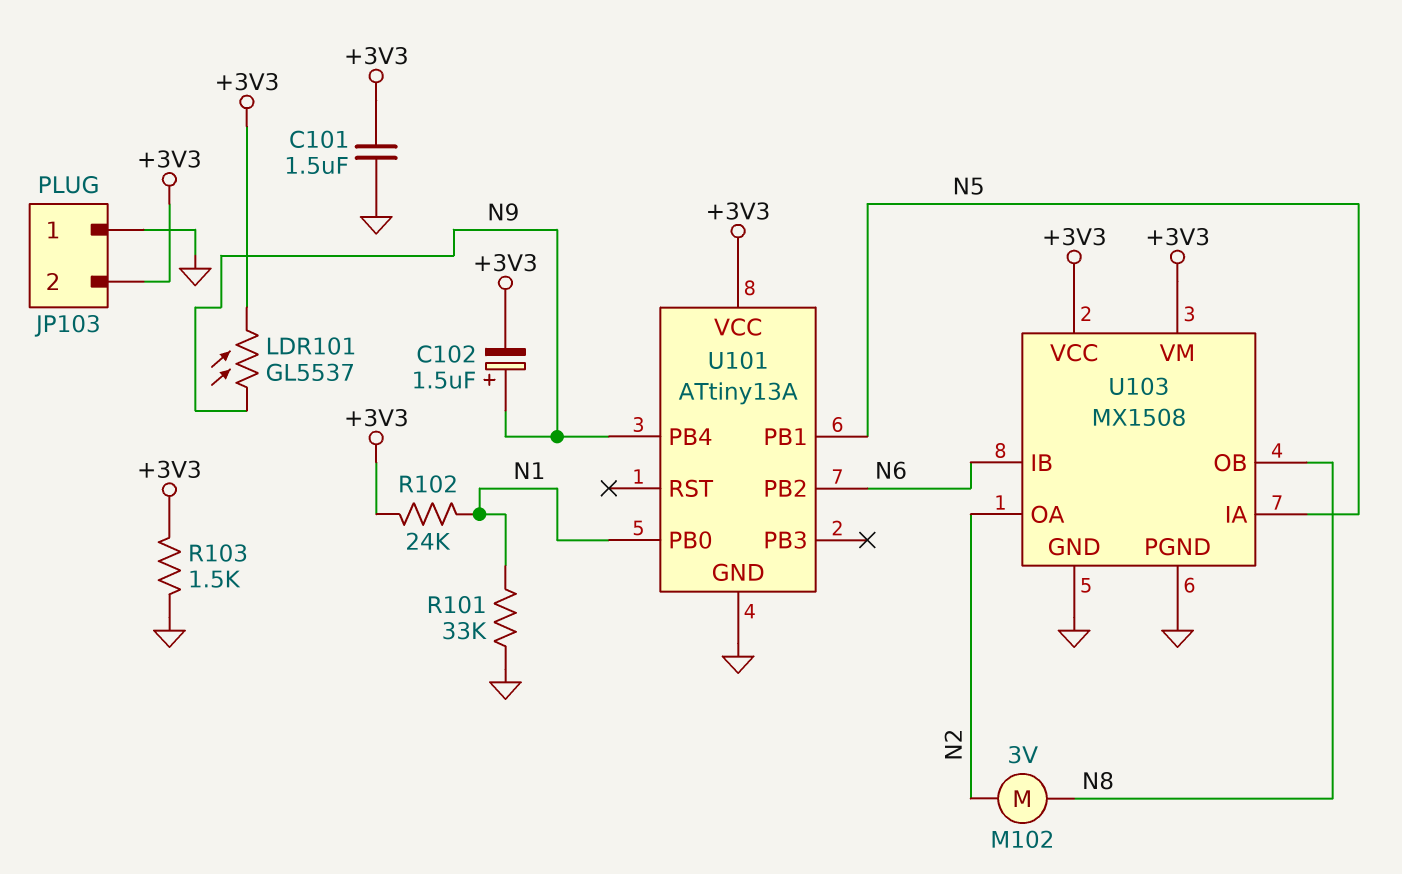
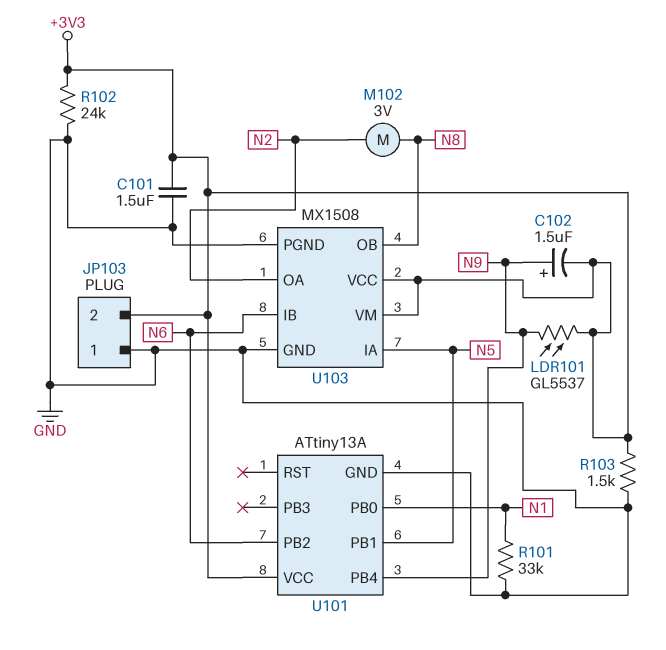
R102: 24k (+3V3, N1) -> 24k (+3V3, GND)

